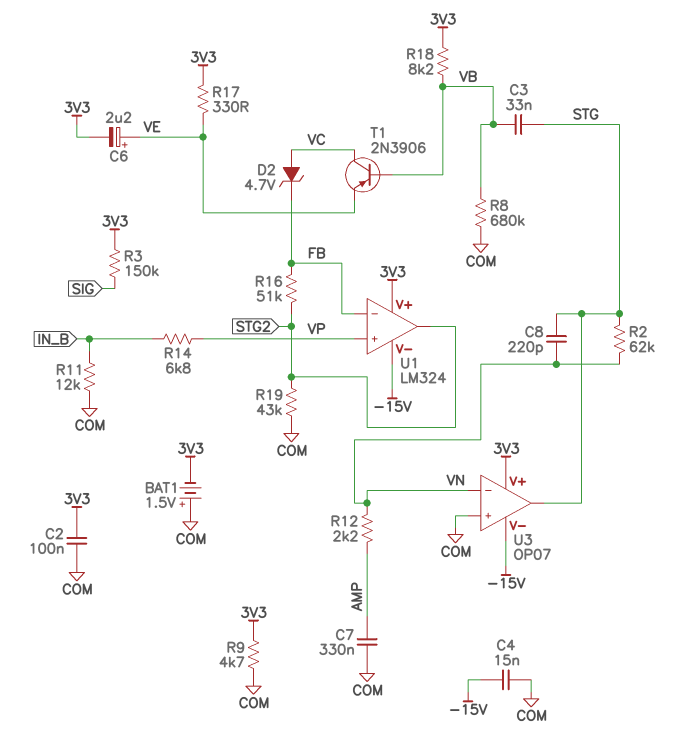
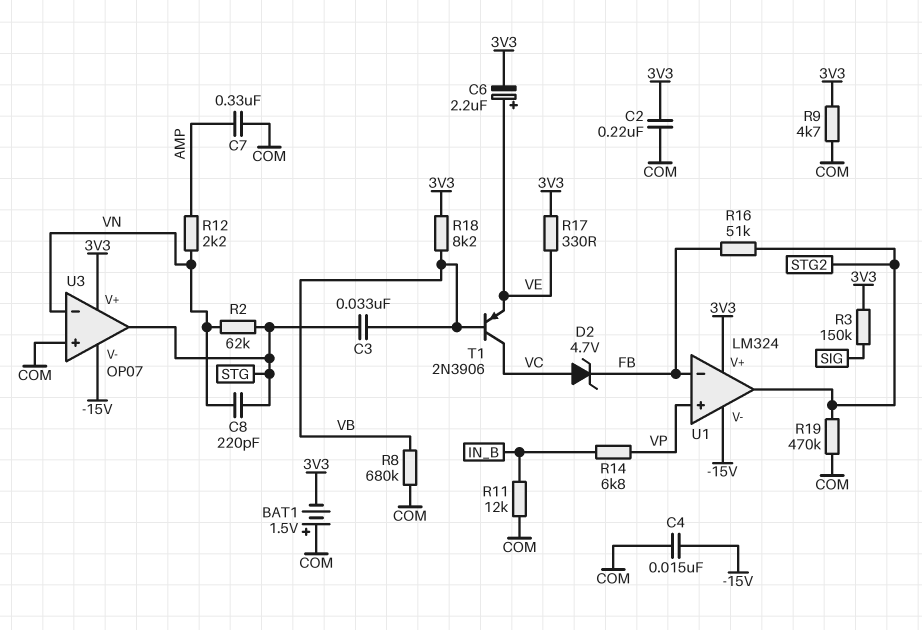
C2: 100nF (3V3, COM) -> 220nF (3V3, COM)
R19: 43k (COM, STG2) -> 470k (COM, STG2)

